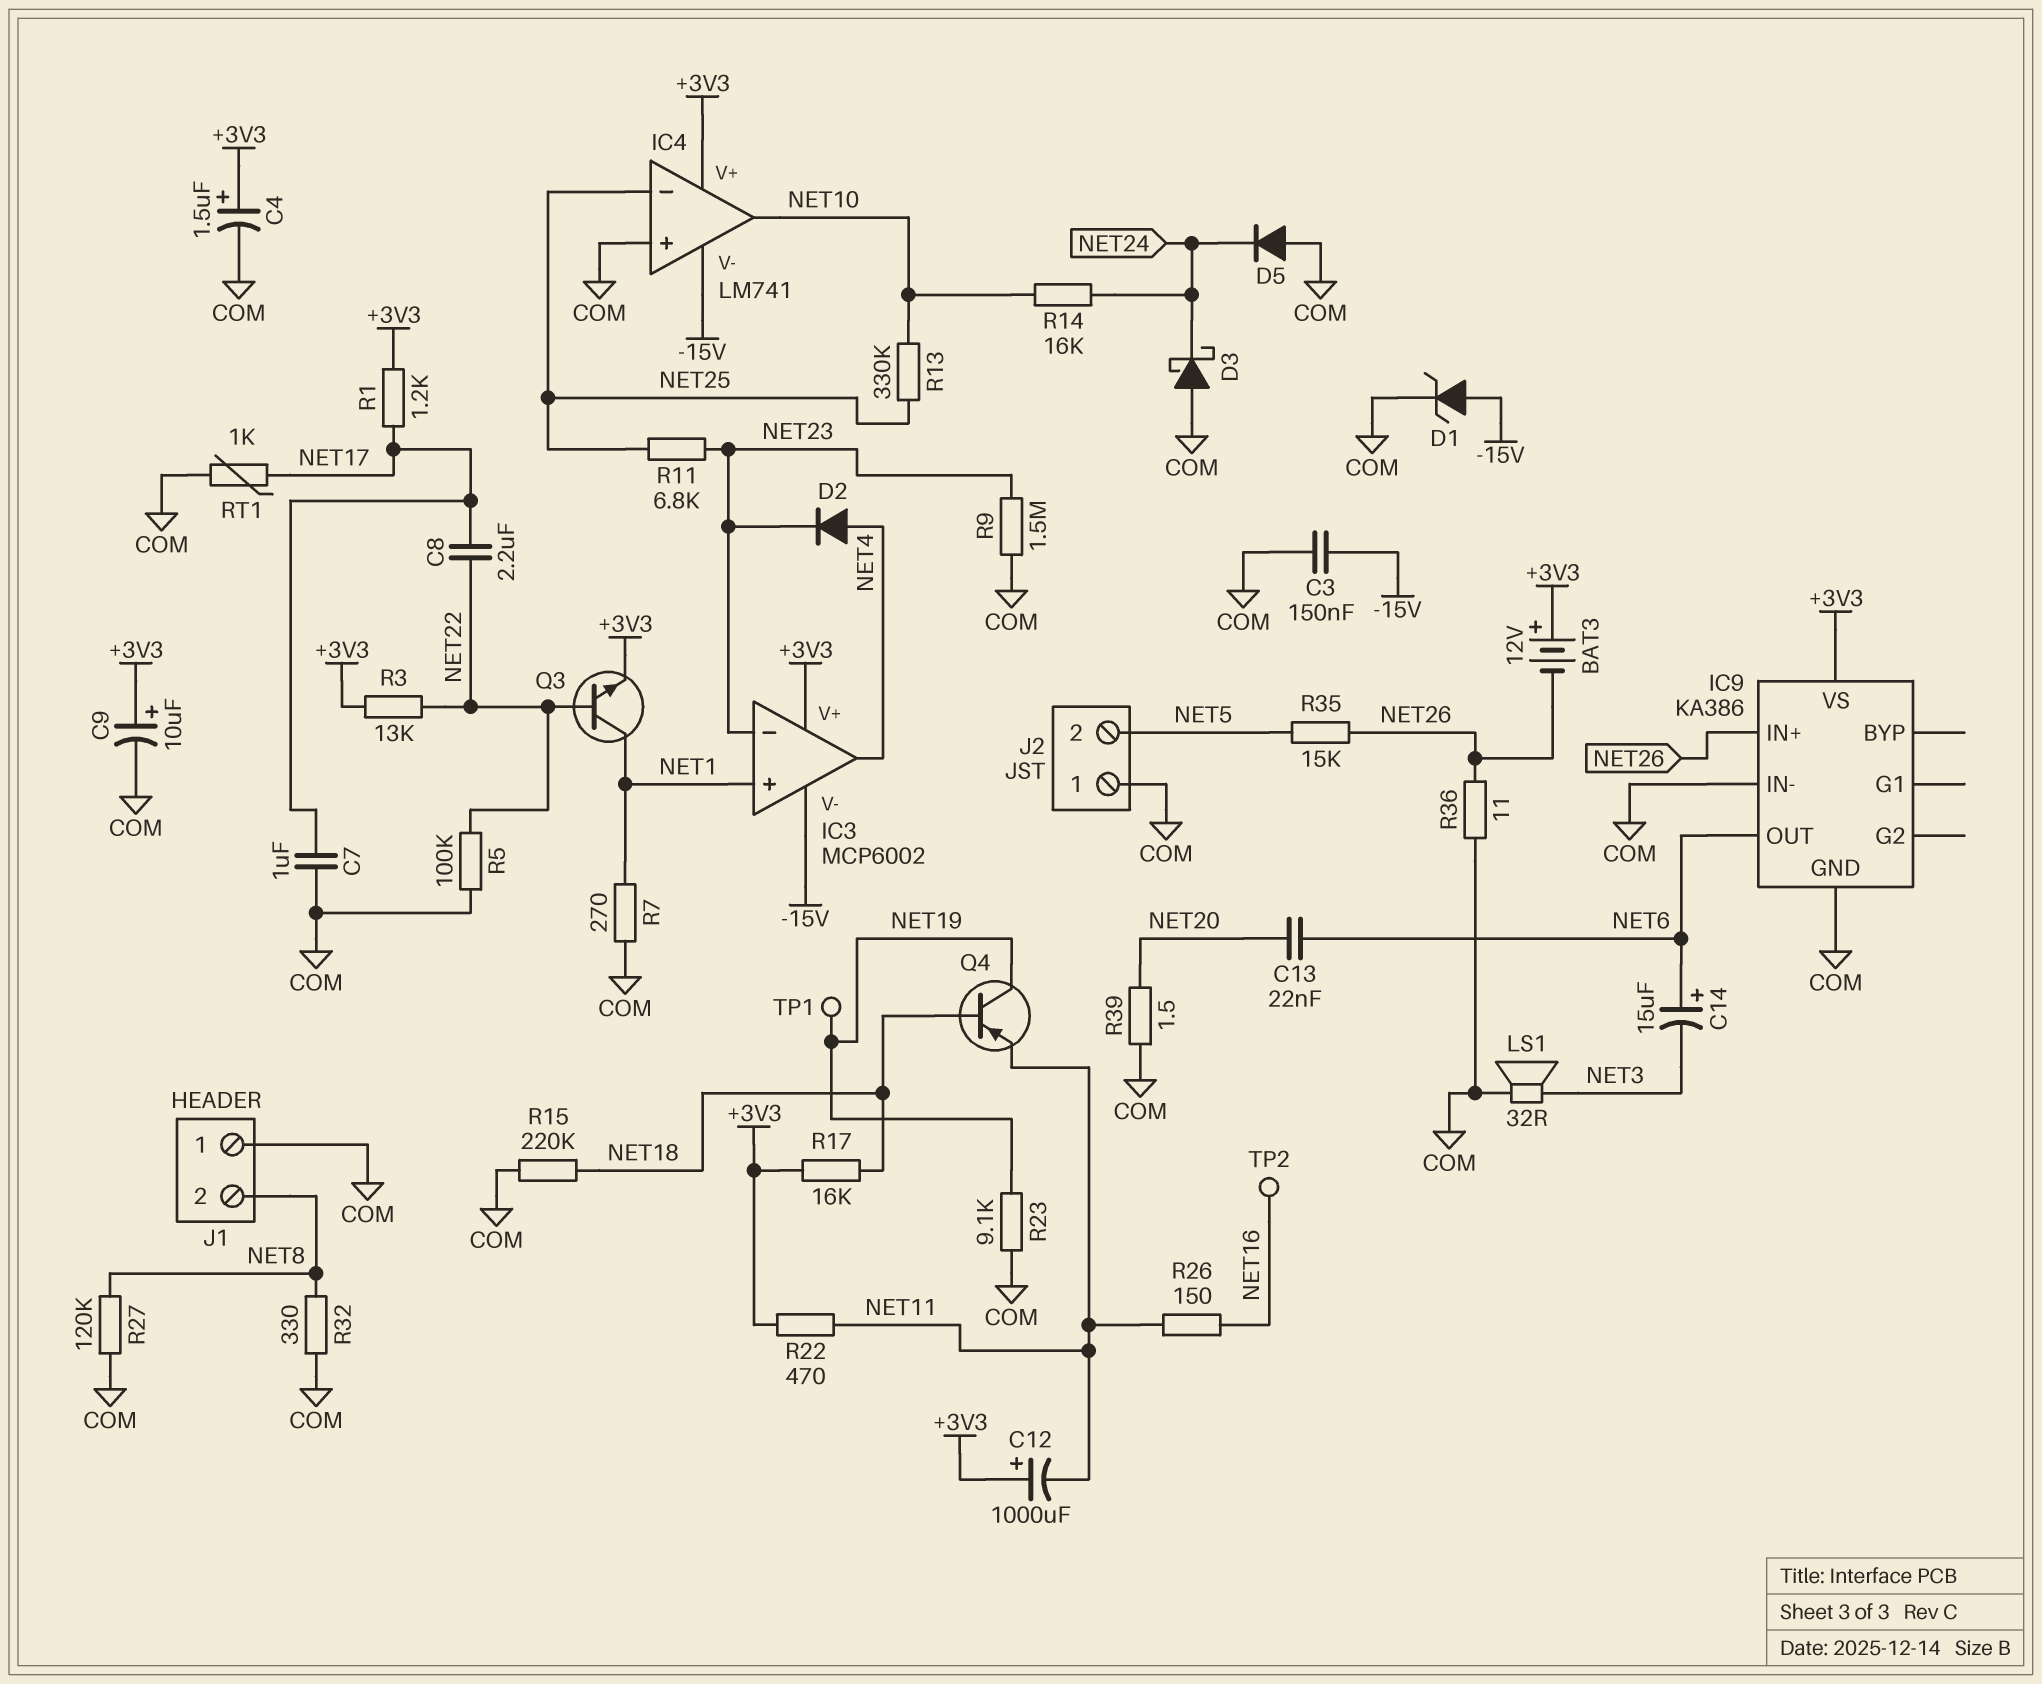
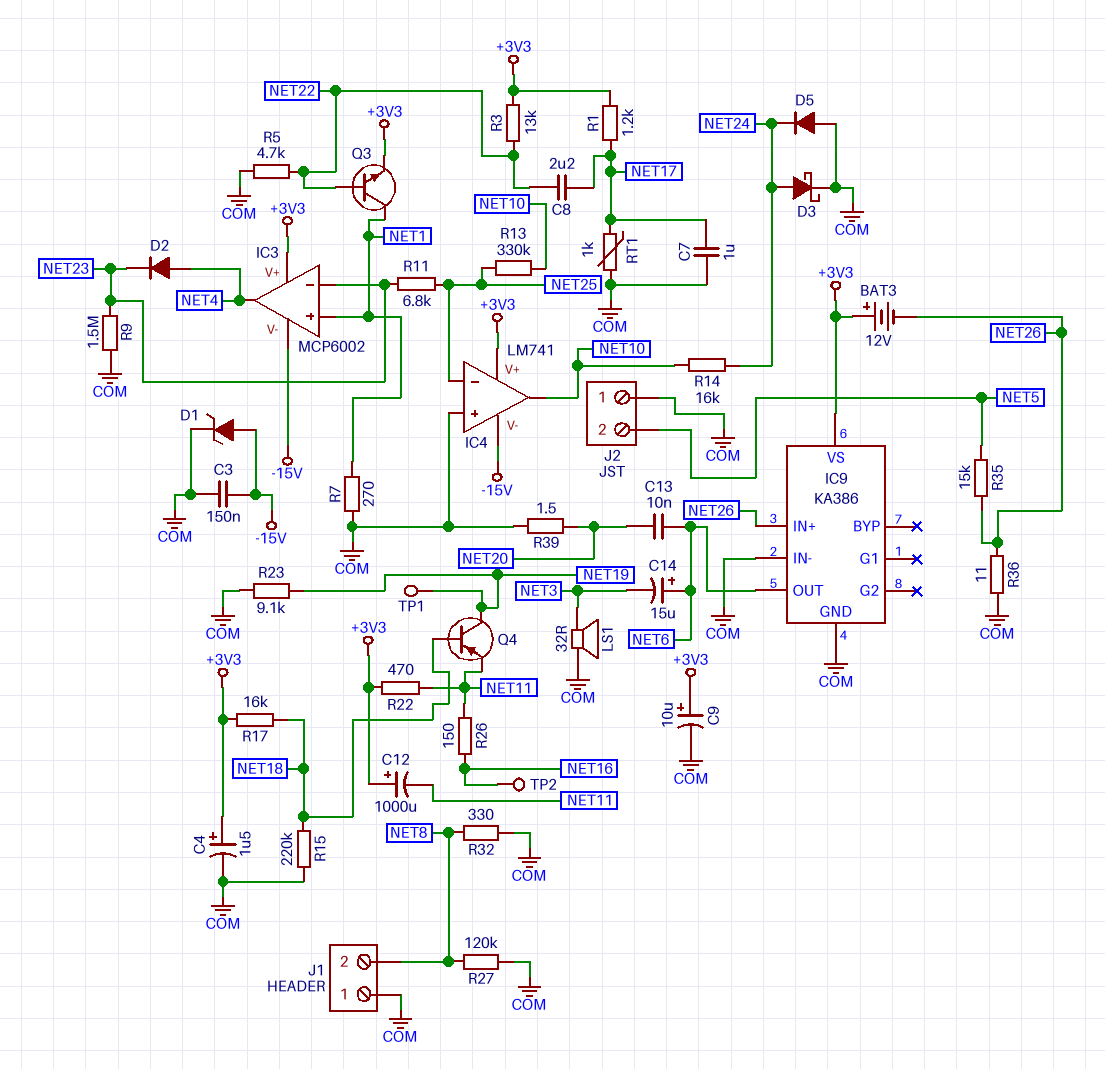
C13: 22nF (NET6, NET20) -> 10nF (NET6, NET20)
D3: schottky (A COM, K NET24) -> schottky (A NET24, K COM)
R5: 100k (COM, NET22) -> 4.7k (COM, NET22)

